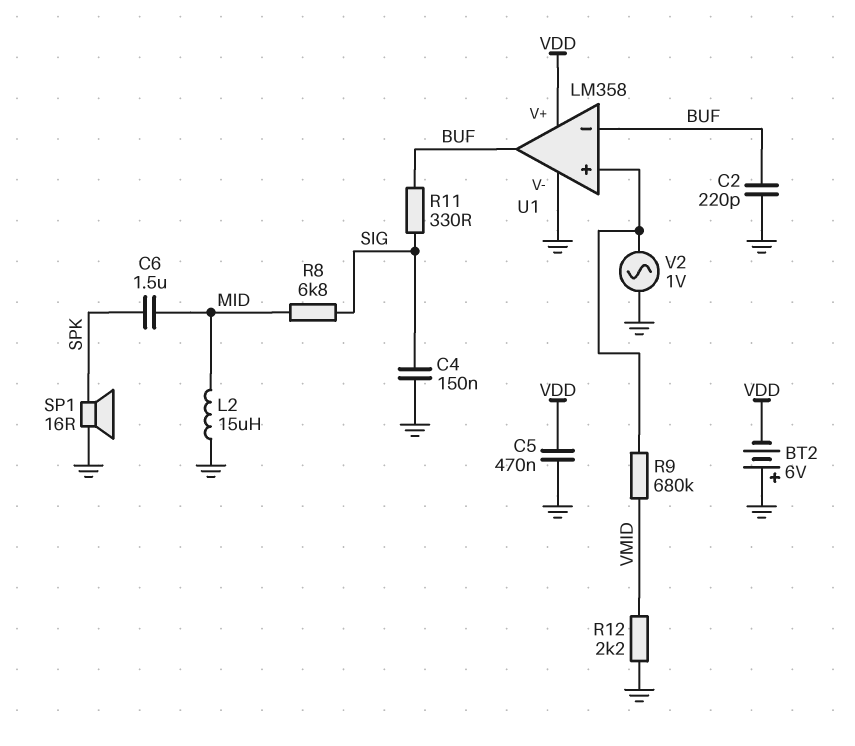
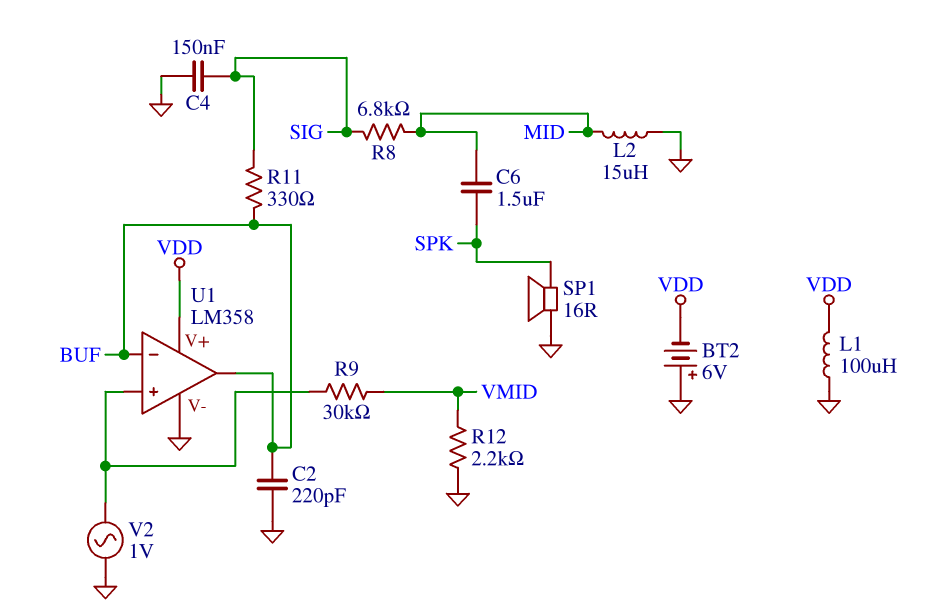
C5: 470nF (GND, VDD) -> none
L1: none -> 100uH (GND, VDD)
R9: 680k (U1/in+, VMID) -> 30k (U1/in+, VMID)

